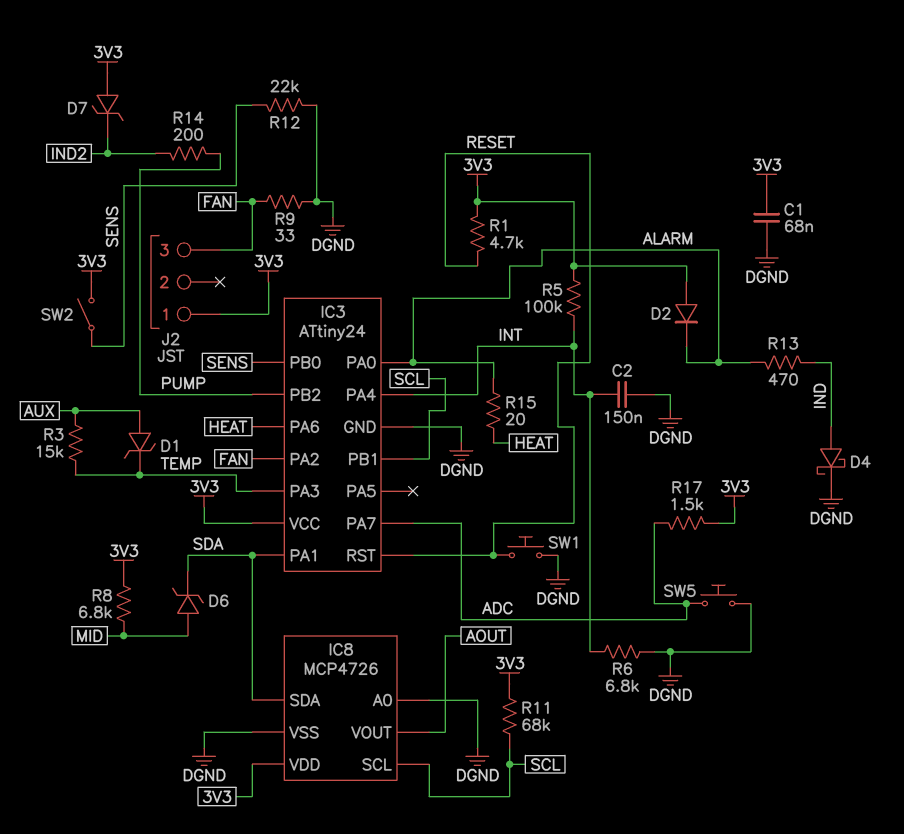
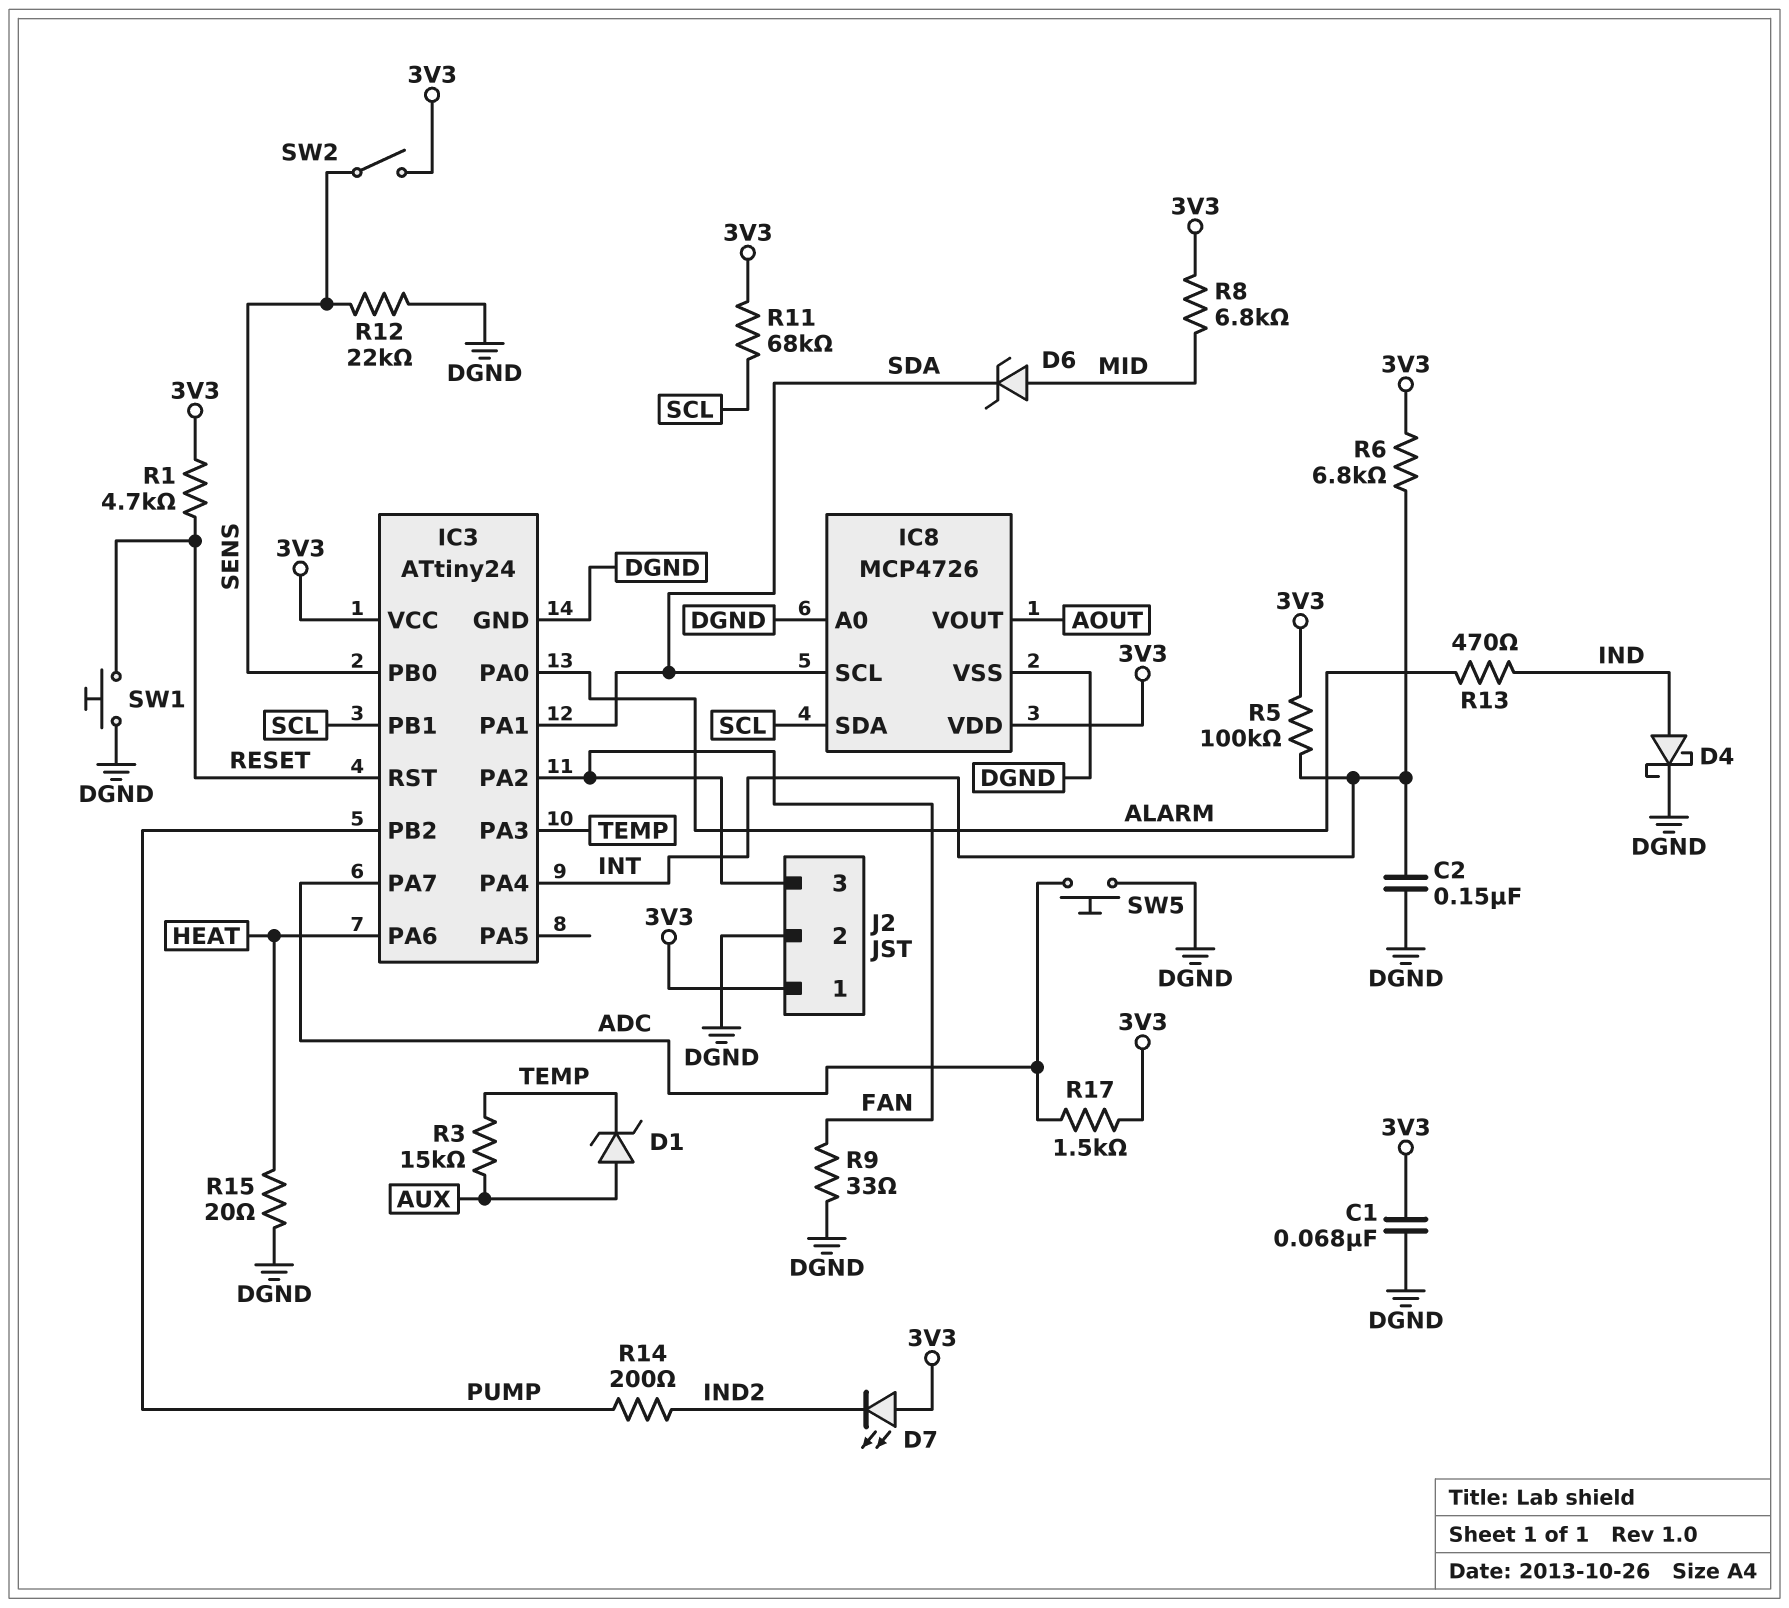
D2: diode (A 3V3, K ALARM) -> none
D7: zener (A 3V3, K IND2) -> LED (A 3V3, K IND2)
IC8 pin SCL: SCL -> SDA
IC8 pin SDA: SDA -> SCL
J2 pin 2: none -> DGND
R6: 6.8k (DGND, INT) -> 6.8k (3V3, INT)
R15: 20 (ALARM, HEAT) -> 20 (DGND, HEAT)

